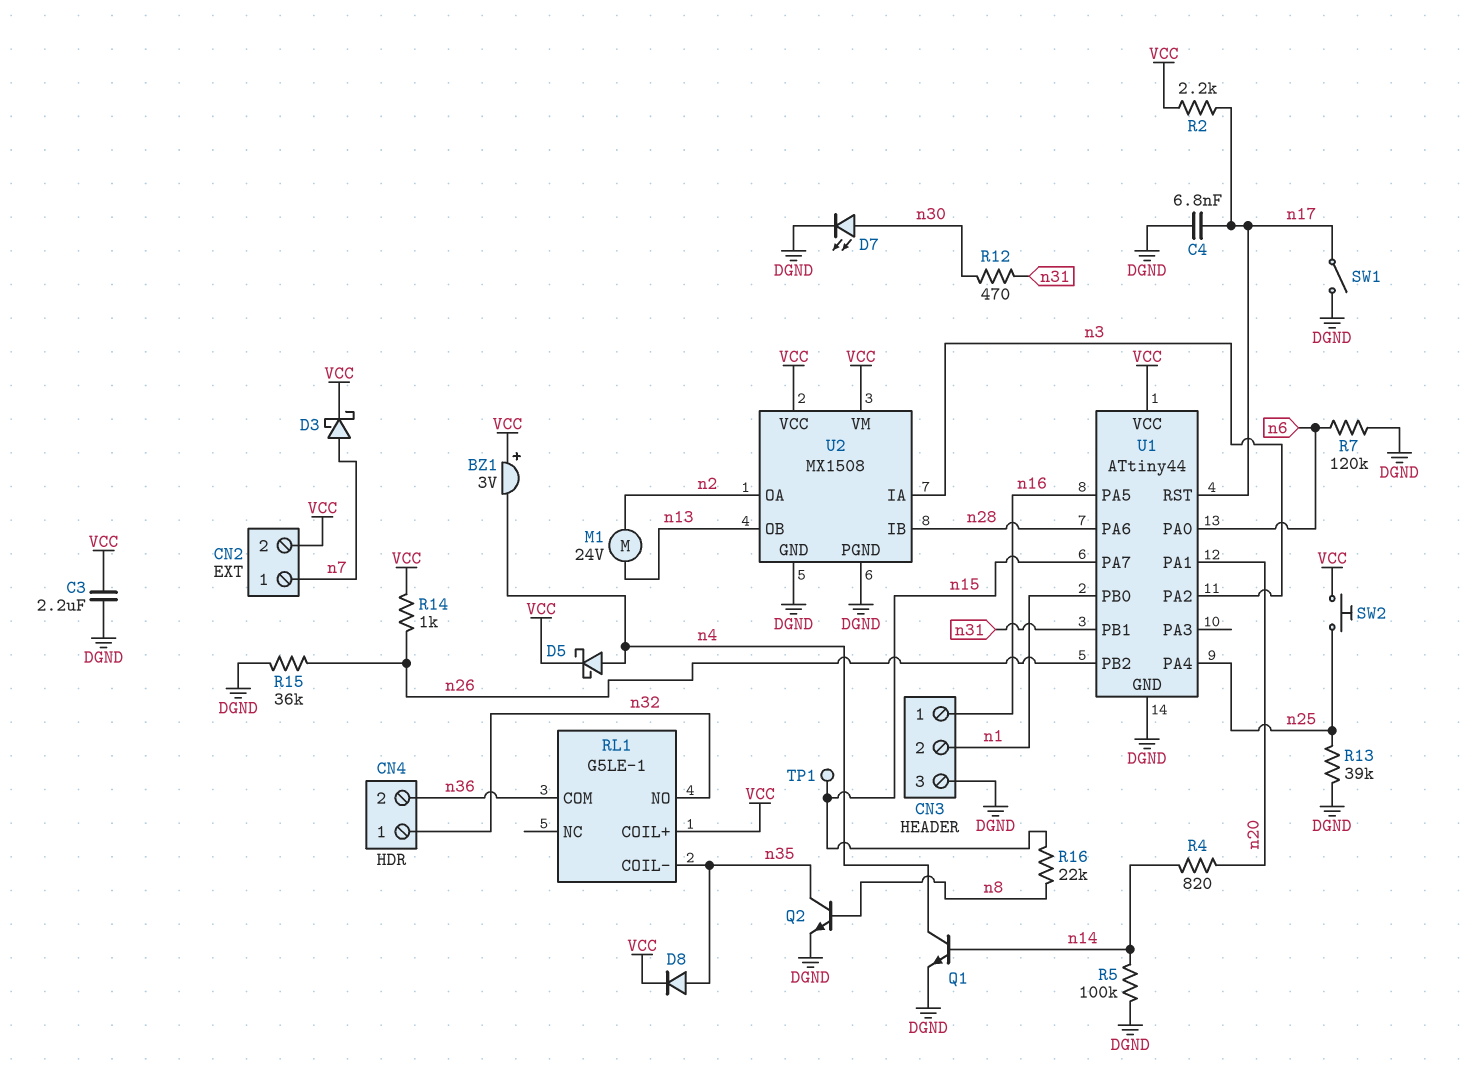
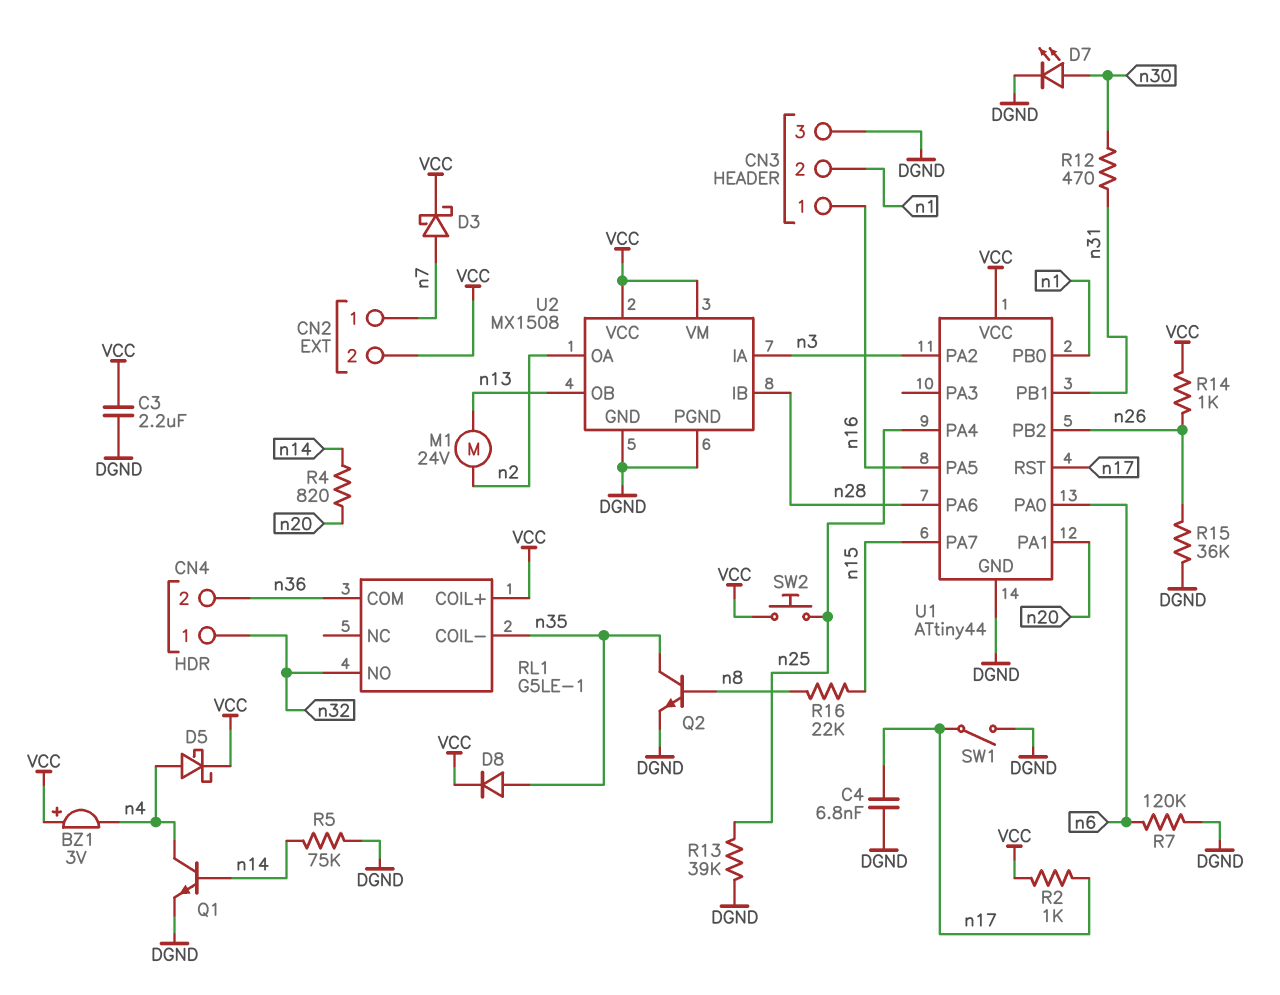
R2: 2.2k (VCC, n17) -> 1k (VCC, n17)
R5: 100k (DGND, n14) -> 75k (DGND, n14)
TP1: test point (n15) -> none

